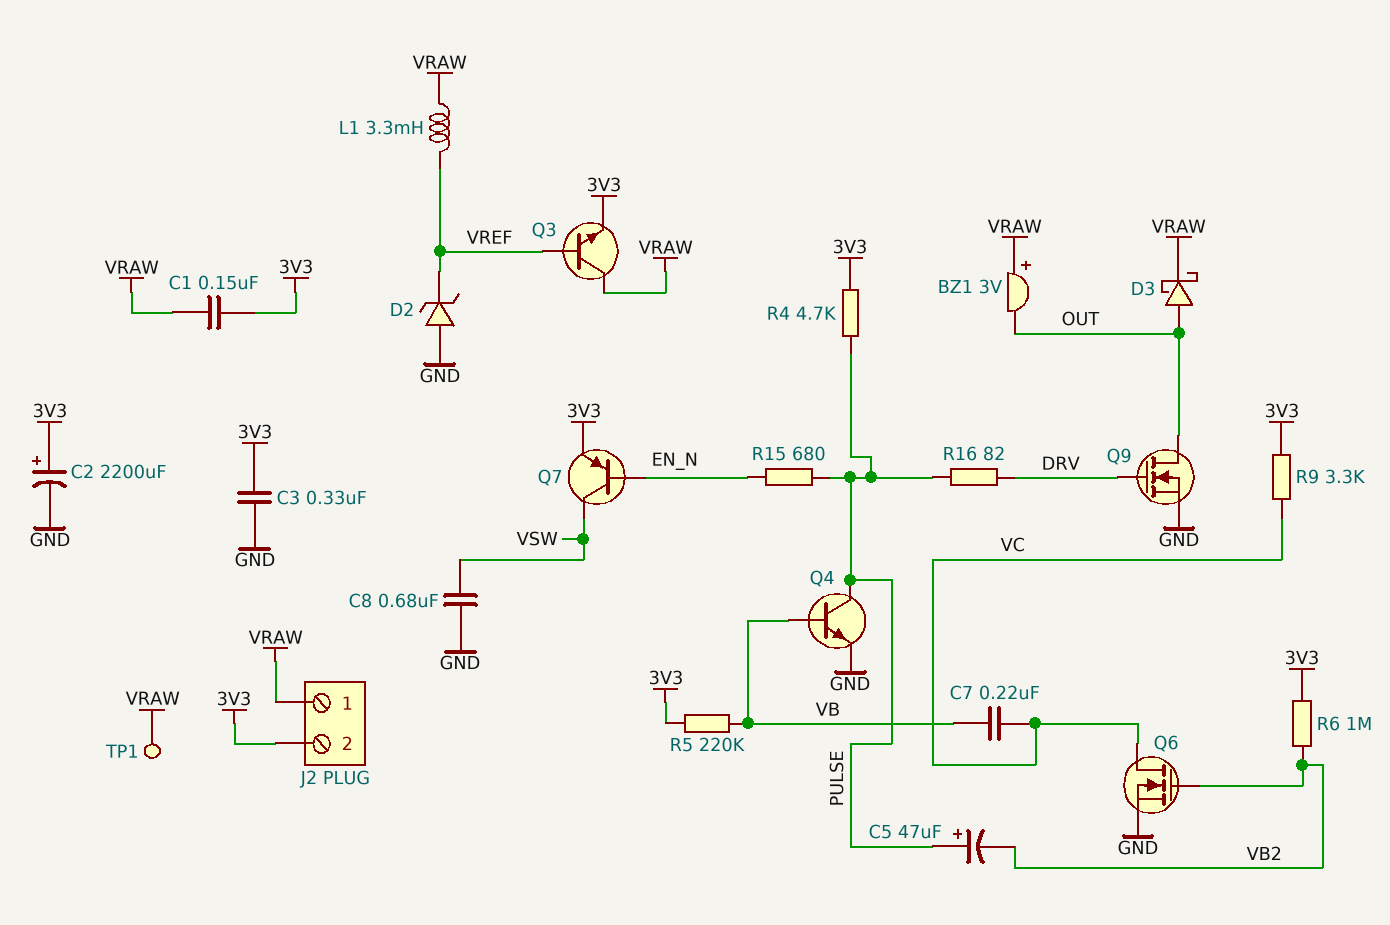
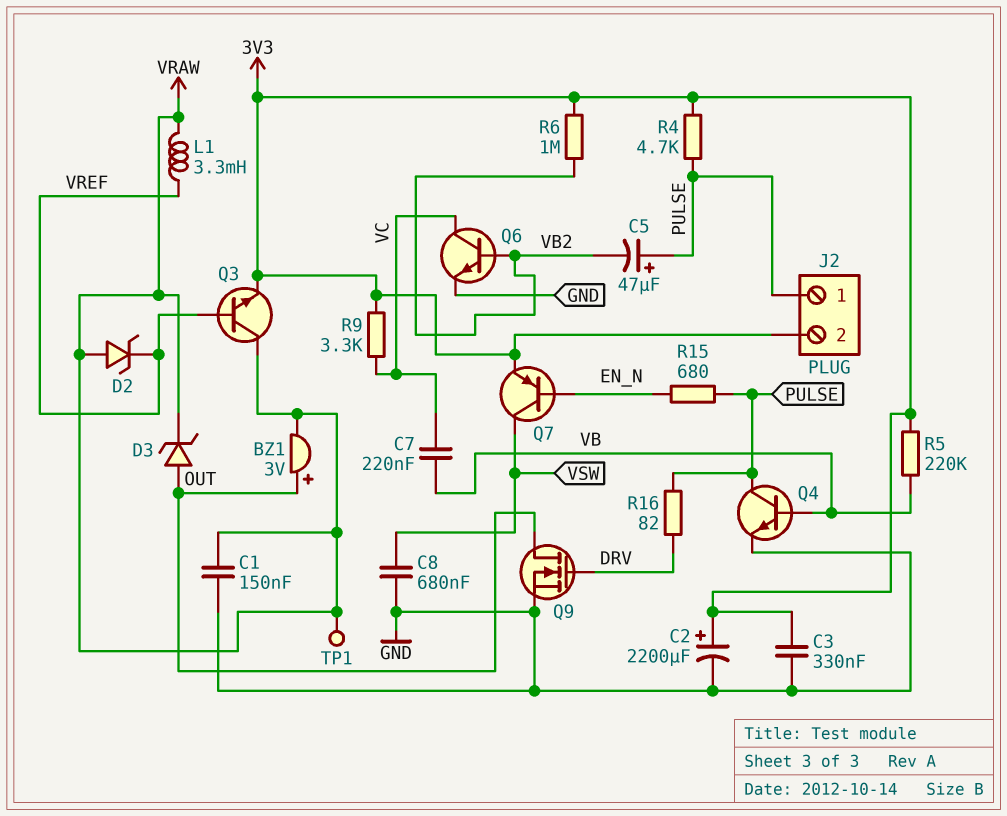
BZ1: buzzer 3V (plus VRAW, minus OUT) -> buzzer 3V (plus OUT, minus VRAW)
C1: 150nF (3V3, VRAW) -> 150nF (GND, VRAW)
D2: zener (A GND, K VREF) -> zener (A VRAW, K VREF)
D3: schottky (A OUT, K VRAW) -> zener (A OUT, K VRAW)
J2 pin 1: VRAW -> PULSE
Q6: NMOS (G VB2, D VC, S GND) -> NPN (B VB2, C VC, E GND)

